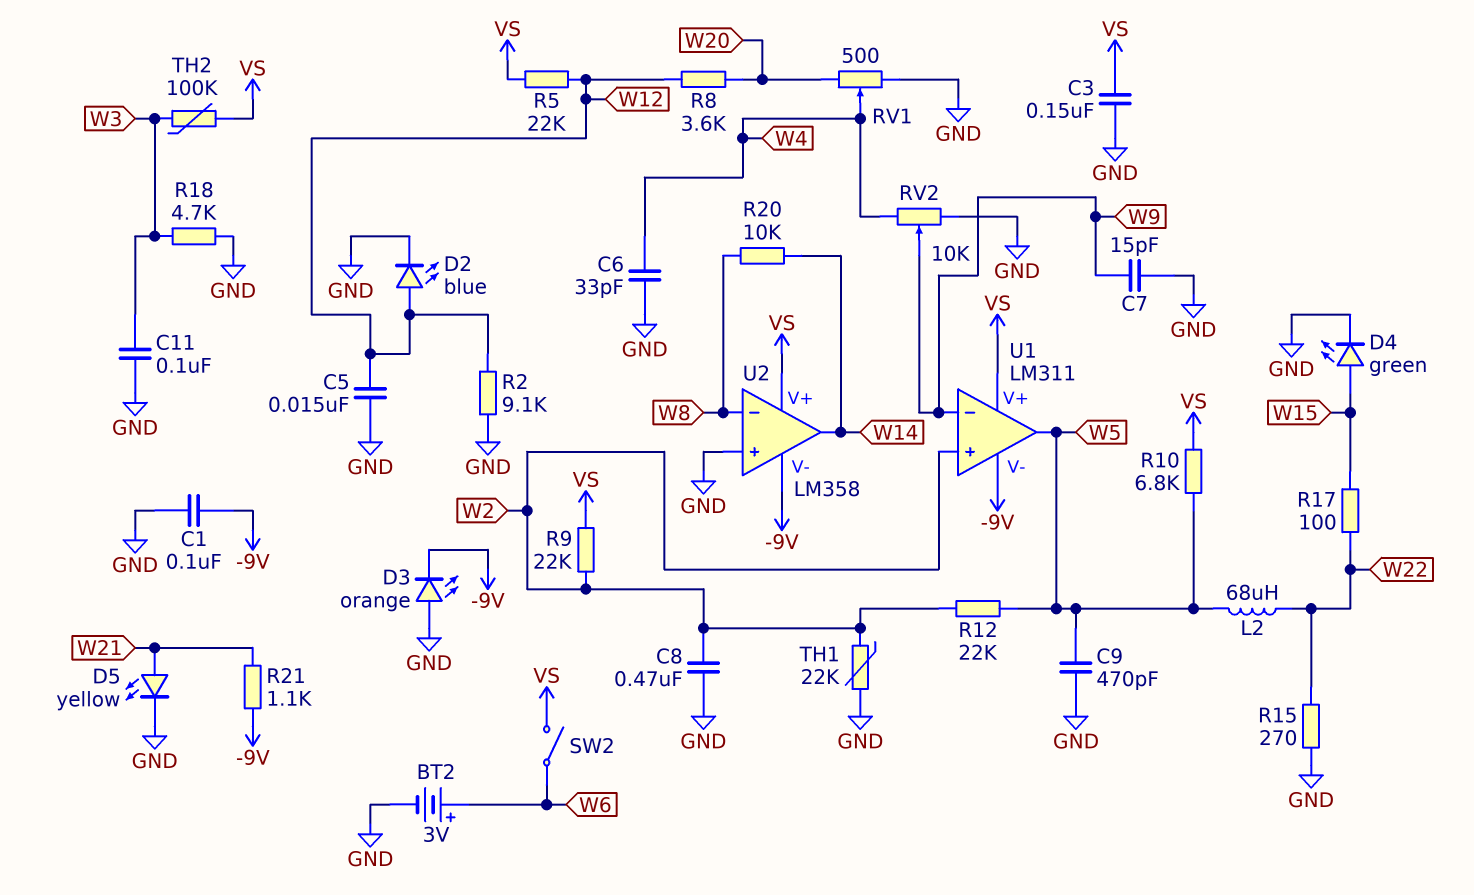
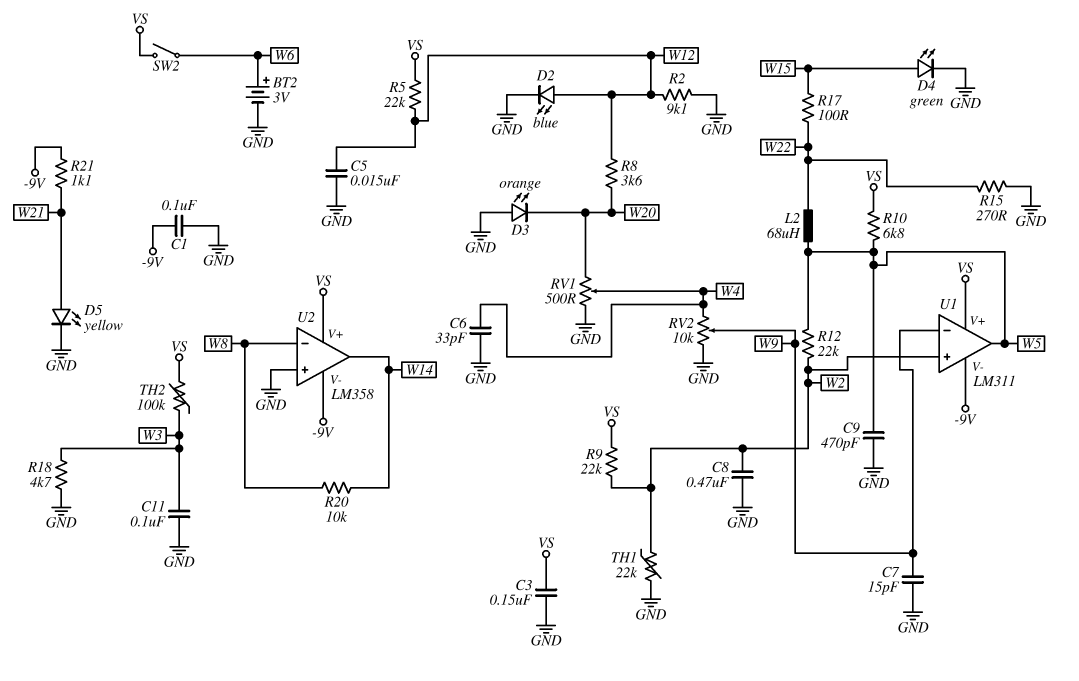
D3: LED orange (A GND, K -9V) -> LED orange (A GND, K W20)

